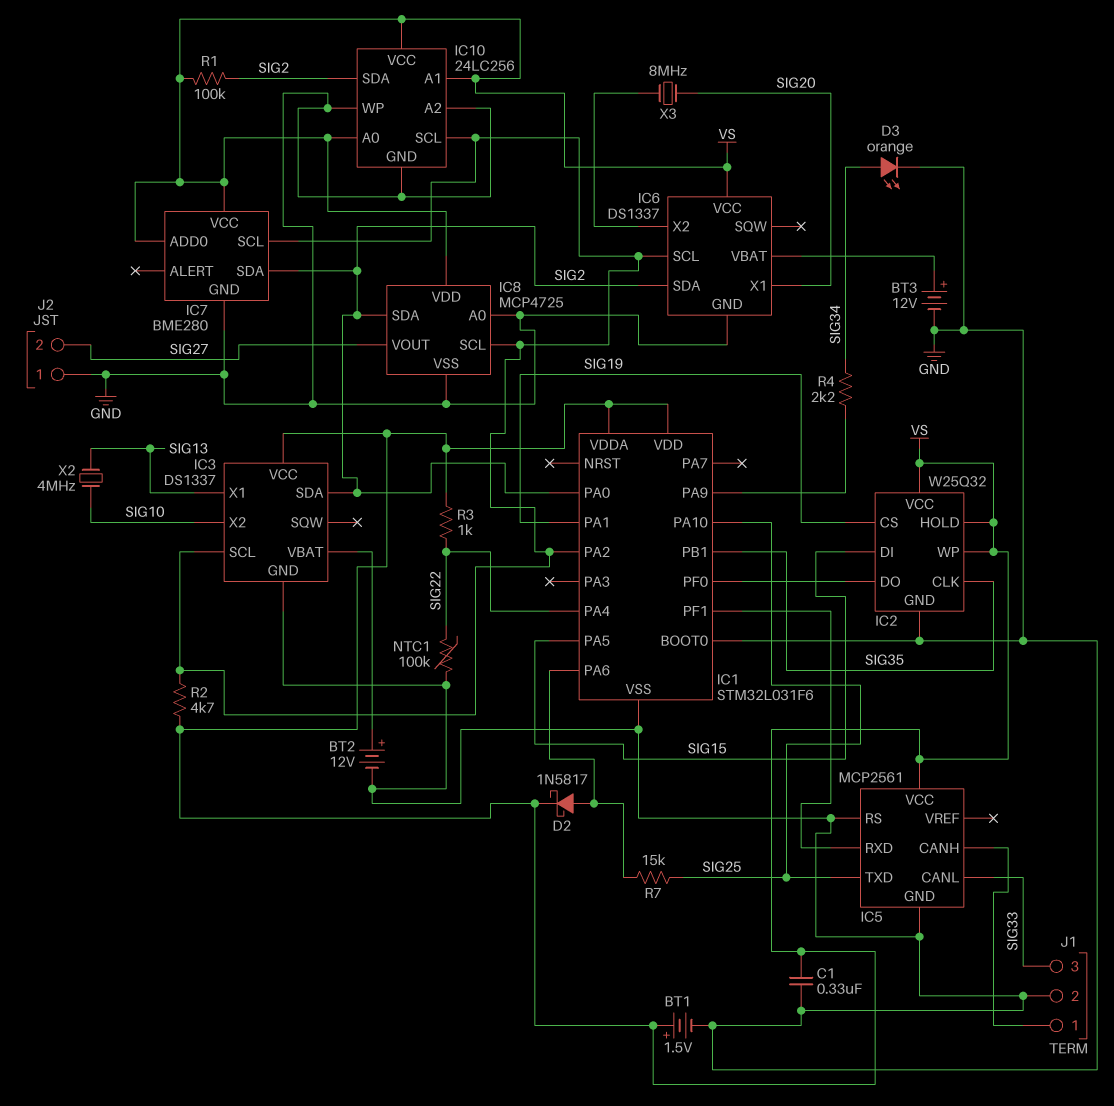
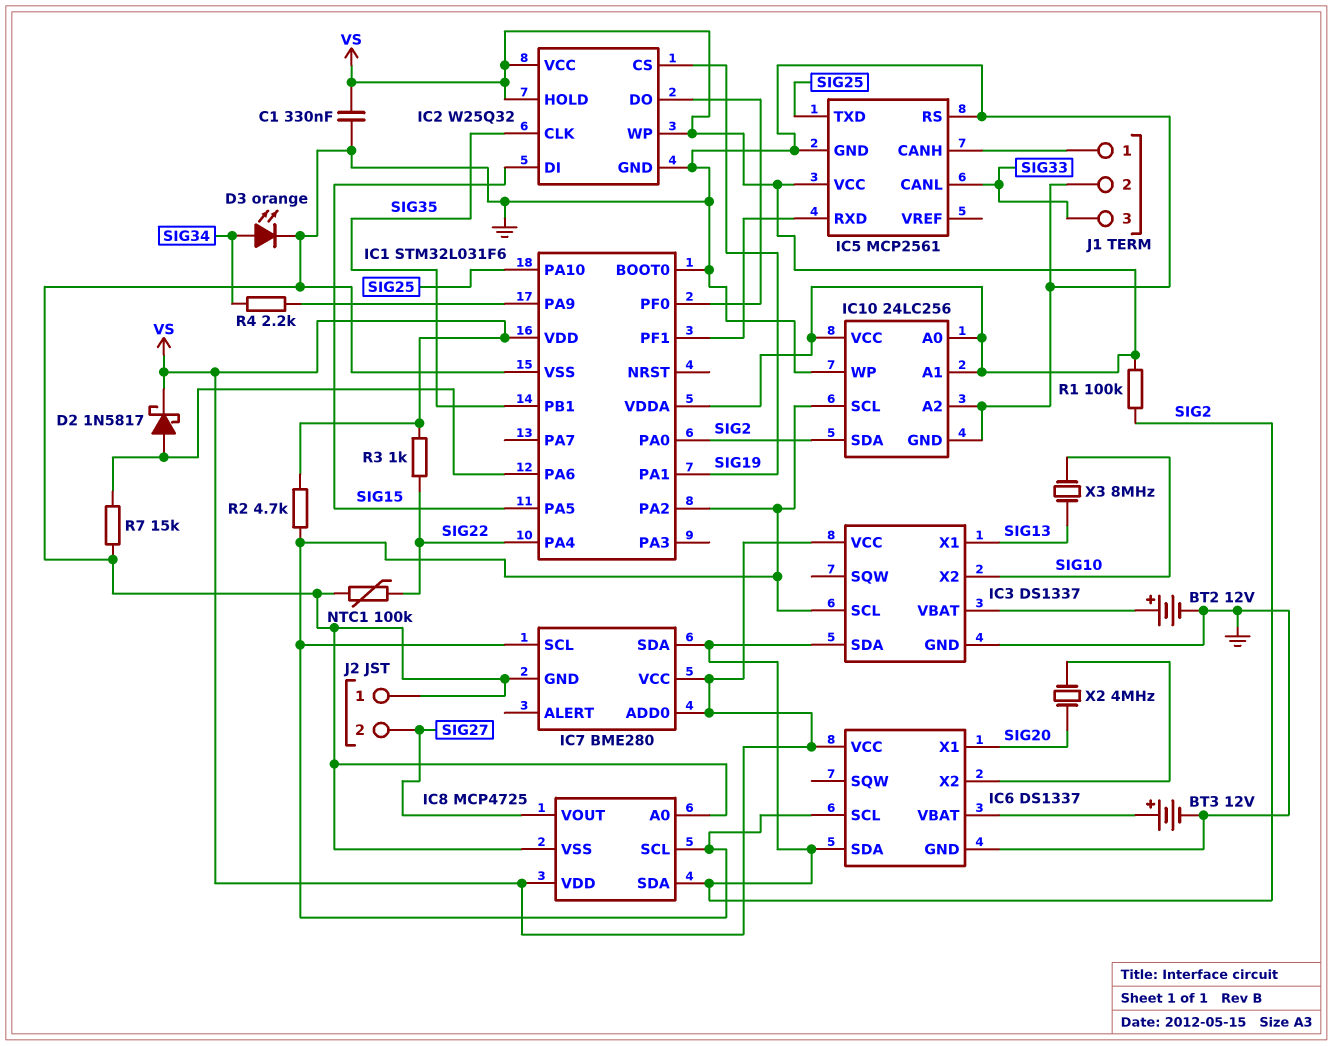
BT1: 1.5V (plus VS, minus GND) -> none
R7: 15k (IC1/PA6, SIG25) -> 15k (GND, IC1/PA6)
X2: 4MHz (SIG10, SIG13) -> 4MHz (IC6/X2, SIG20)
X3: 8MHz (IC6/X2, SIG20) -> 8MHz (SIG10, SIG13)

